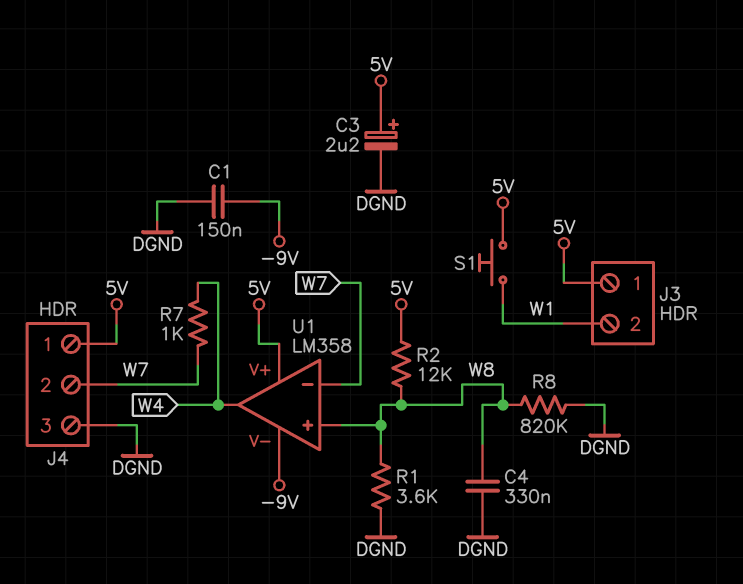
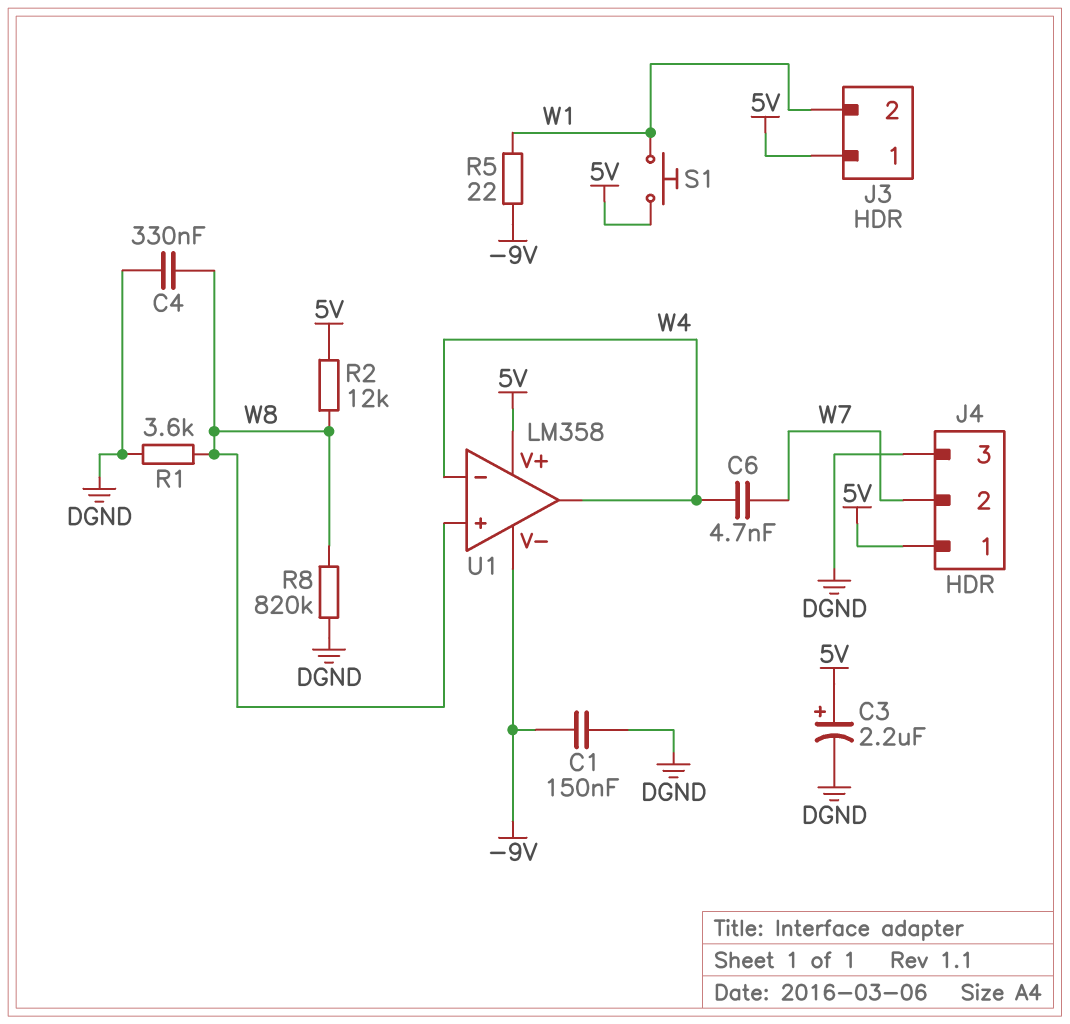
C6: none -> 4.7nF (W4, W7)
R5: none -> 22 (-9V, W1)
R7: 1k (W4, W7) -> none
U1 pin in-: W7 -> W4

